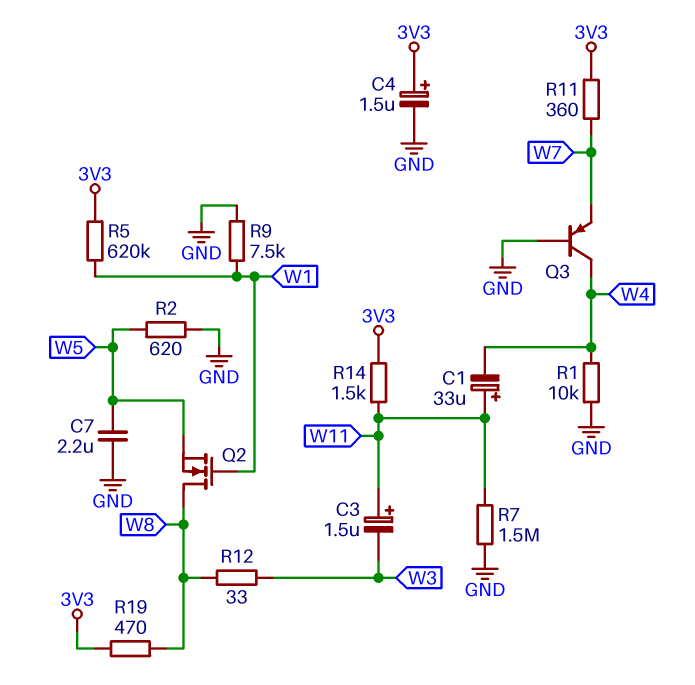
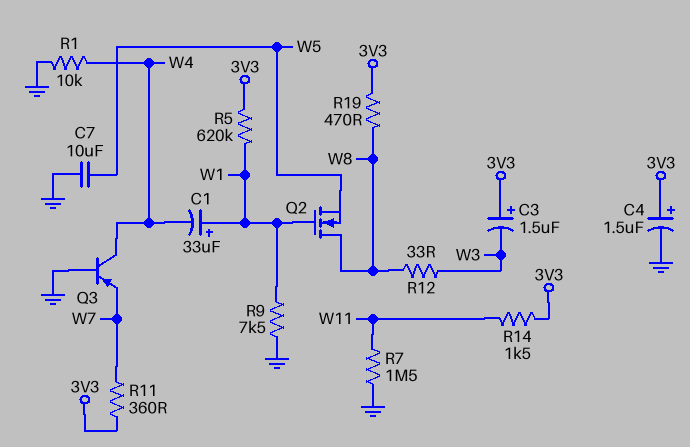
C1: 33uF (plus W11, minus W4) -> 33uF (plus W1, minus W4)
C3: 1.5uF (plus W11, minus W3) -> 1.5uF (plus 3V3, minus W3)
C7: 2.2uF (GND, W5) -> 10uF (GND, W5)
R2: 620 (GND, W5) -> none

